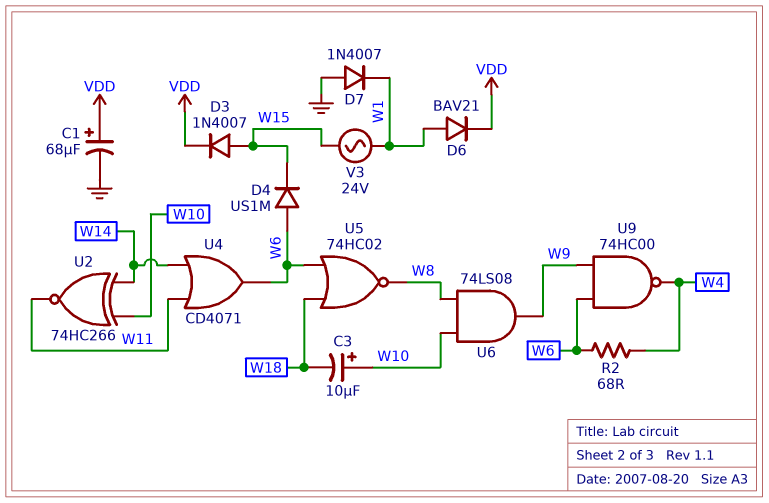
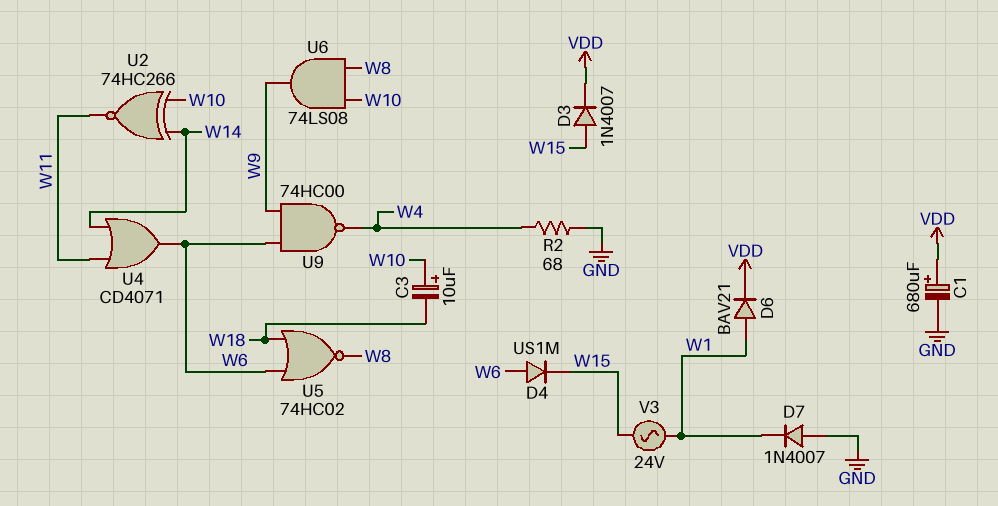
C1: 68uF (plus VDD, minus GND) -> 680uF (plus VDD, minus GND)
R2: 68 (W4, W6) -> 68 (GND, W4)

